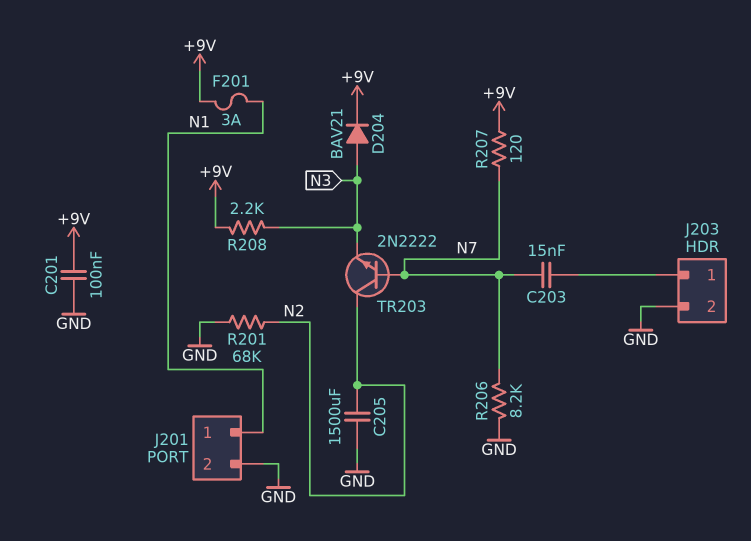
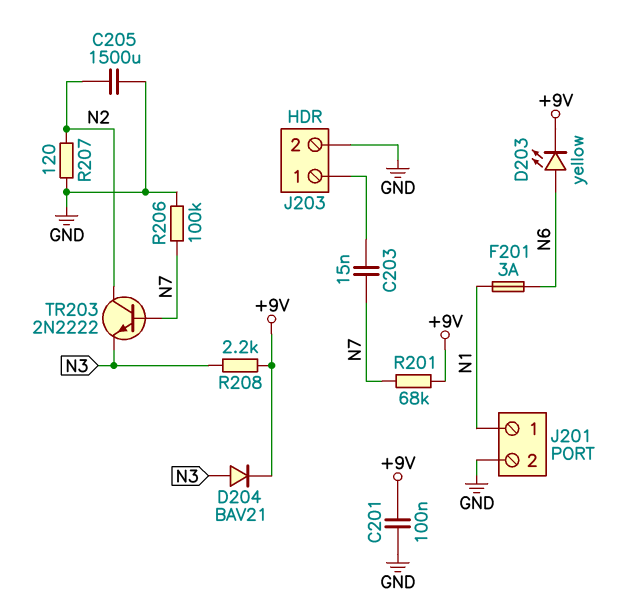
D203: none -> LED yellow (A N6, K +9V)
F201: 3A (+9V, N1) -> 3A (N1, N6)
R201: 68k (GND, N2) -> 68k (+9V, N7)
R206: 8.2k (GND, N7) -> 100k (GND, N7)
R207: 120 (+9V, N7) -> 120 (GND, N2)

